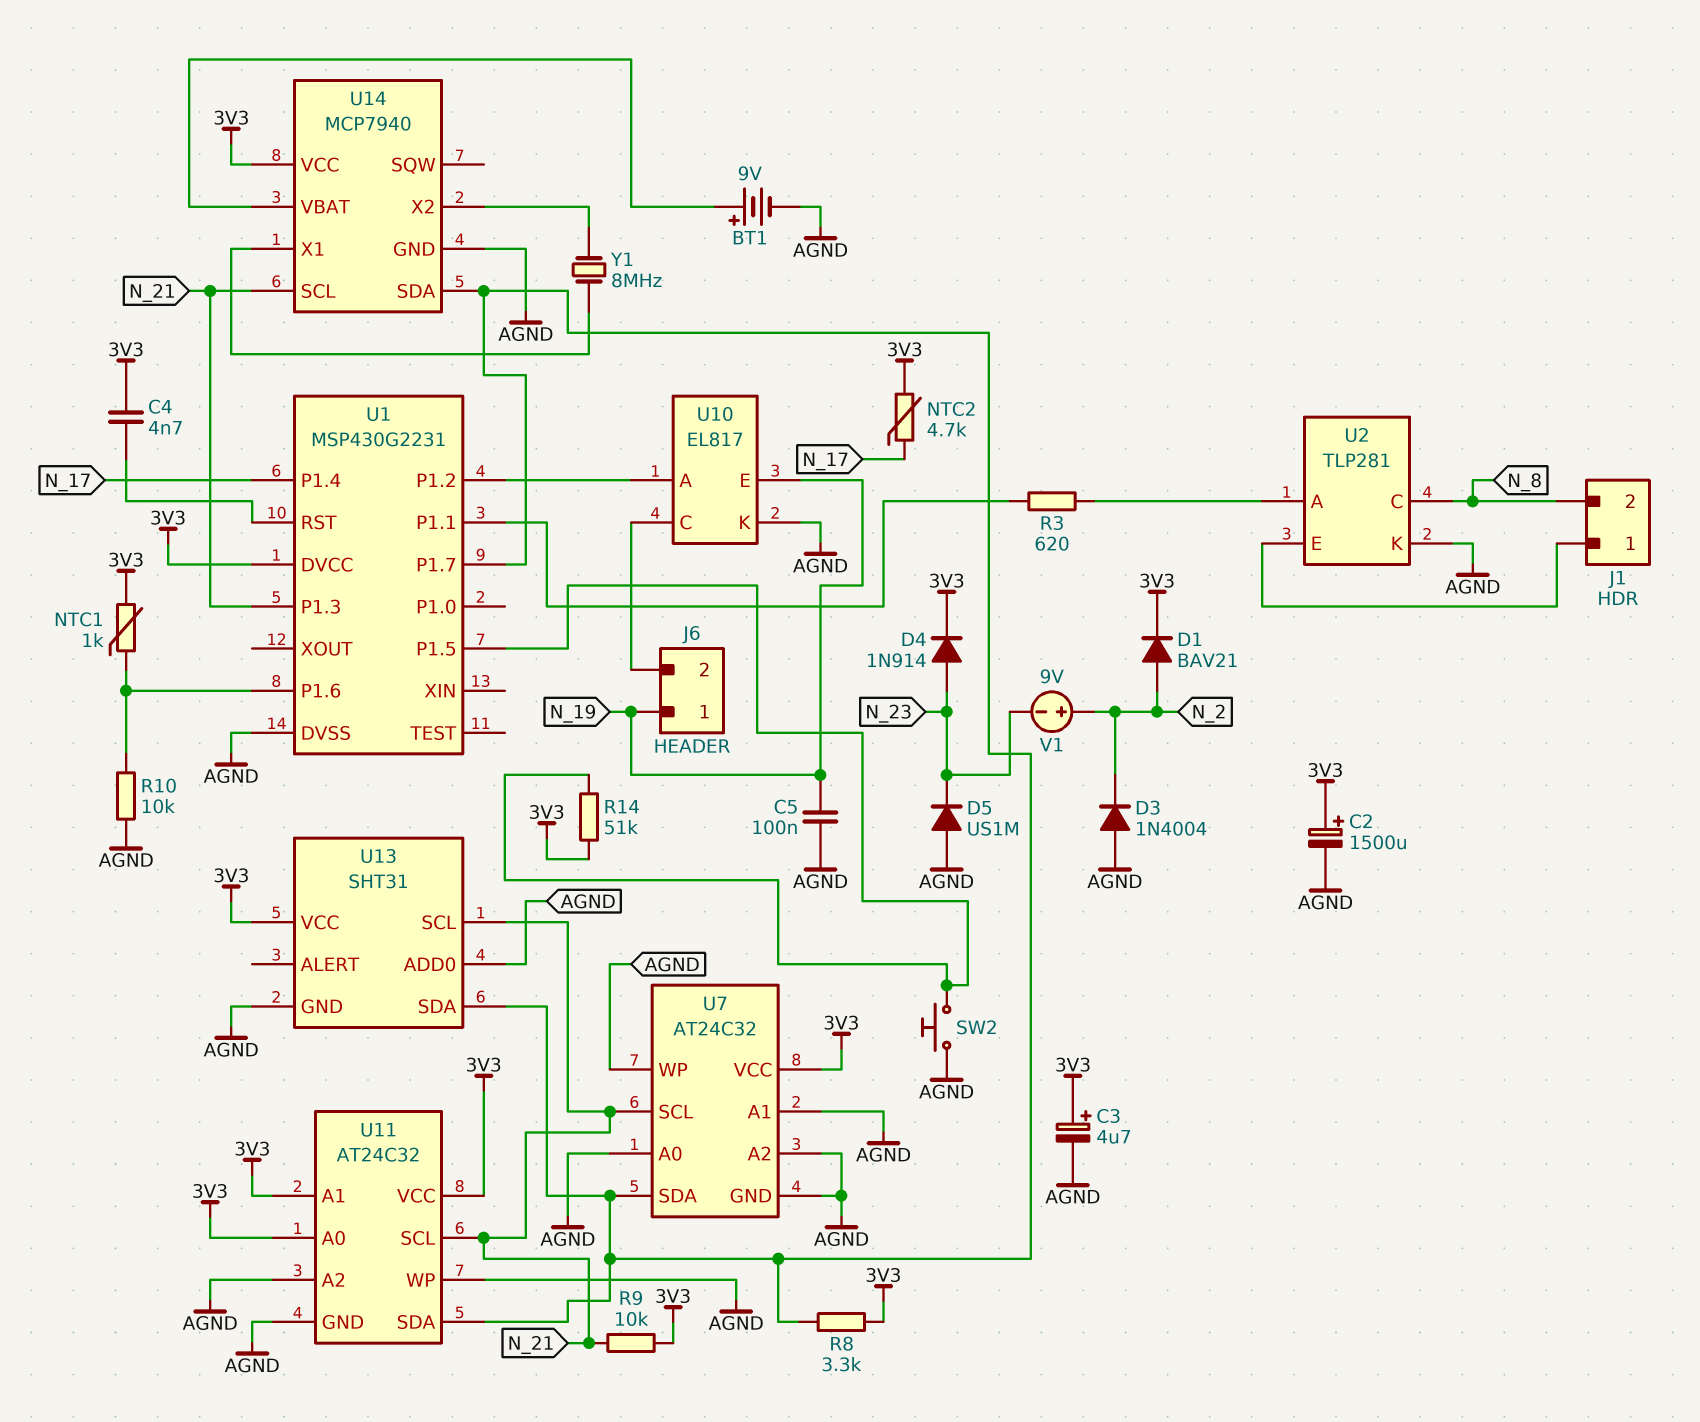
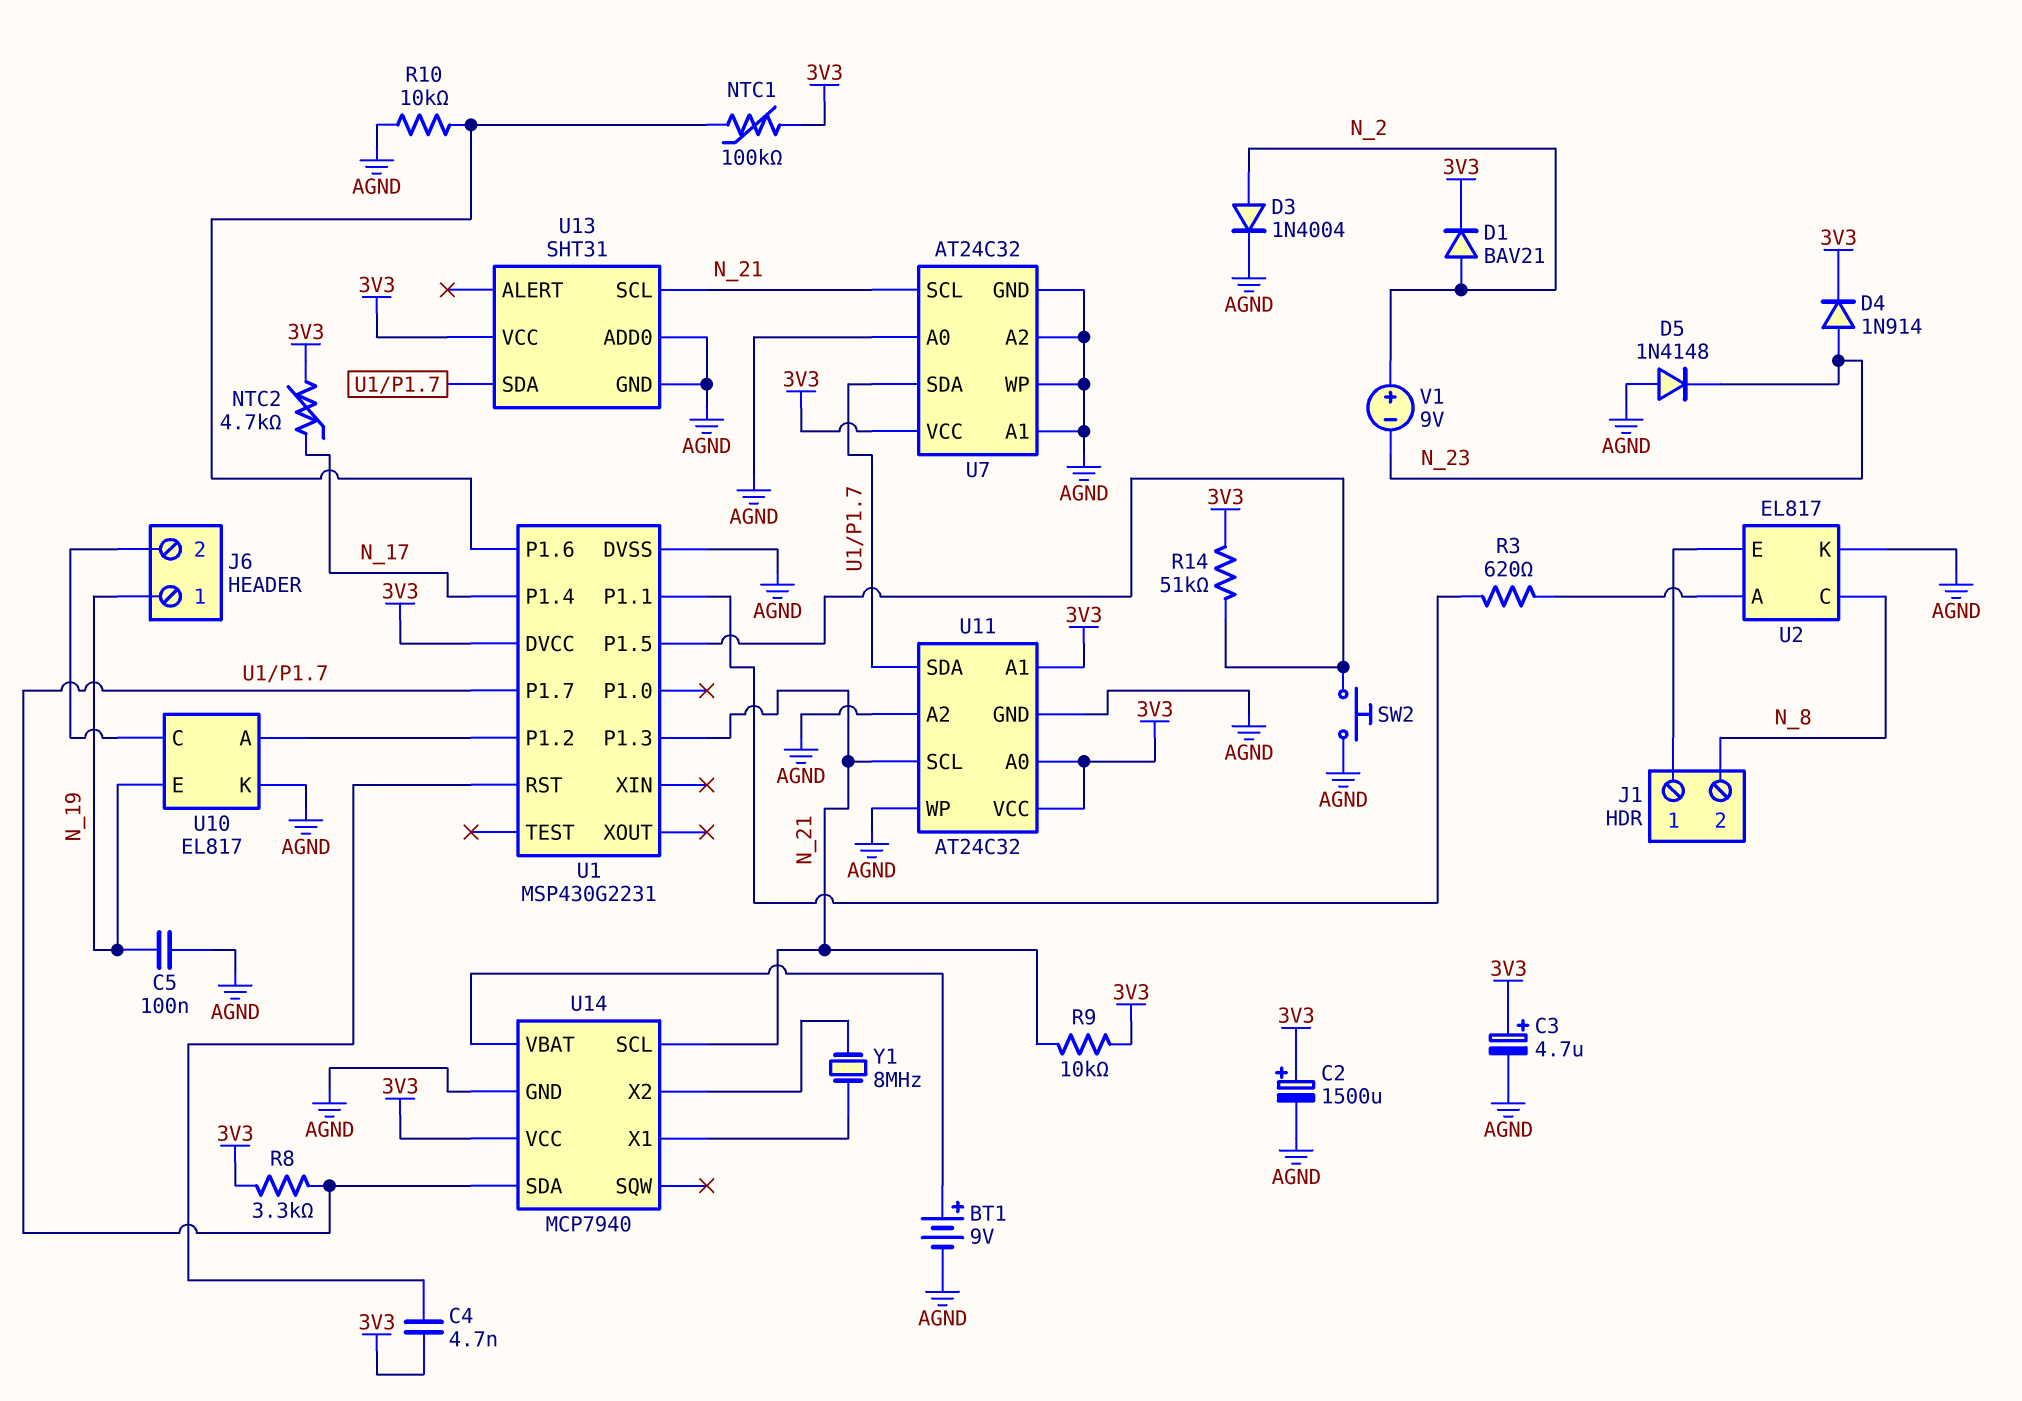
D3: diode 1N4004 (A AGND, K N_2) -> diode 1N4004 (A N_2, K AGND)
D5: diode US1M (A AGND, K N_23) -> diode 1N4148 (A AGND, K N_23)
NTC1: 1k (3V3, U1/P1.6) -> 100k (3V3, U1/P1.6)
U2: TLP281 -> EL817

